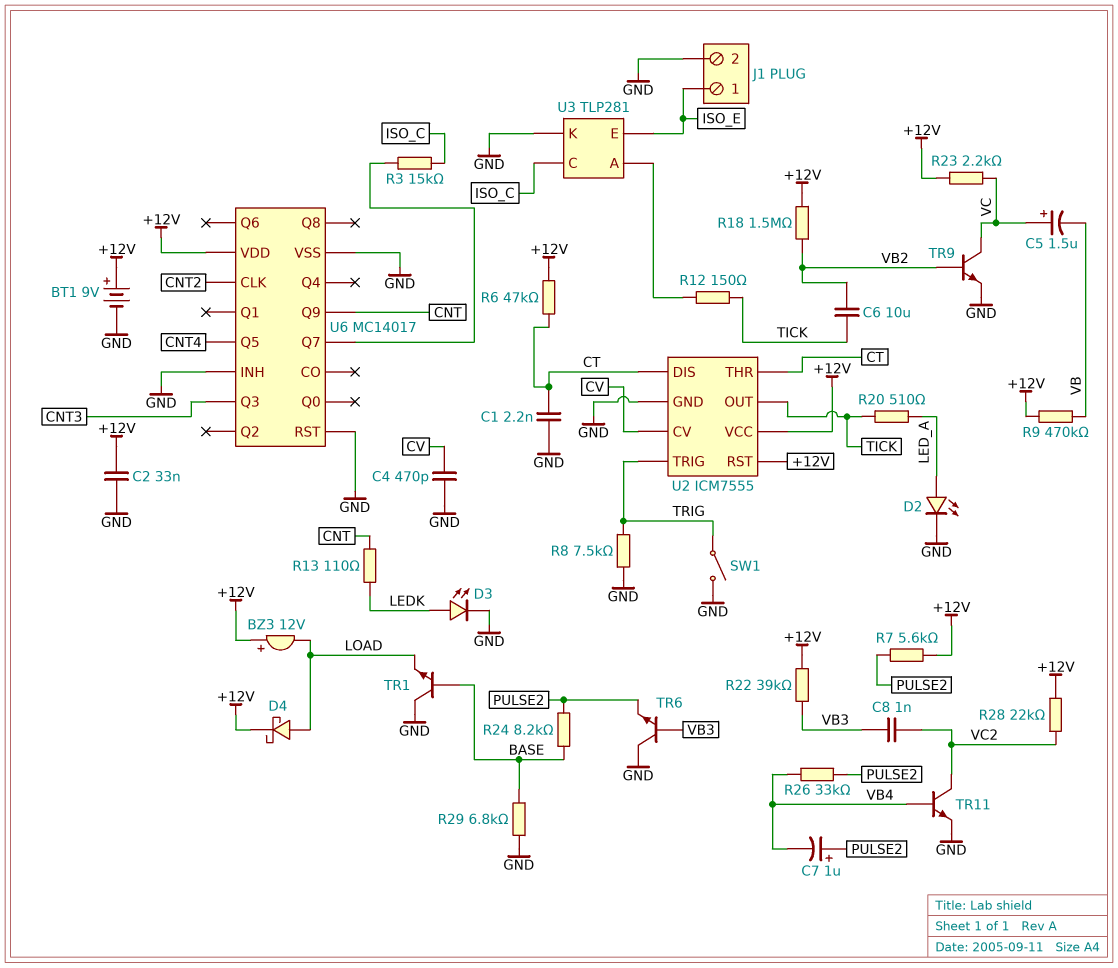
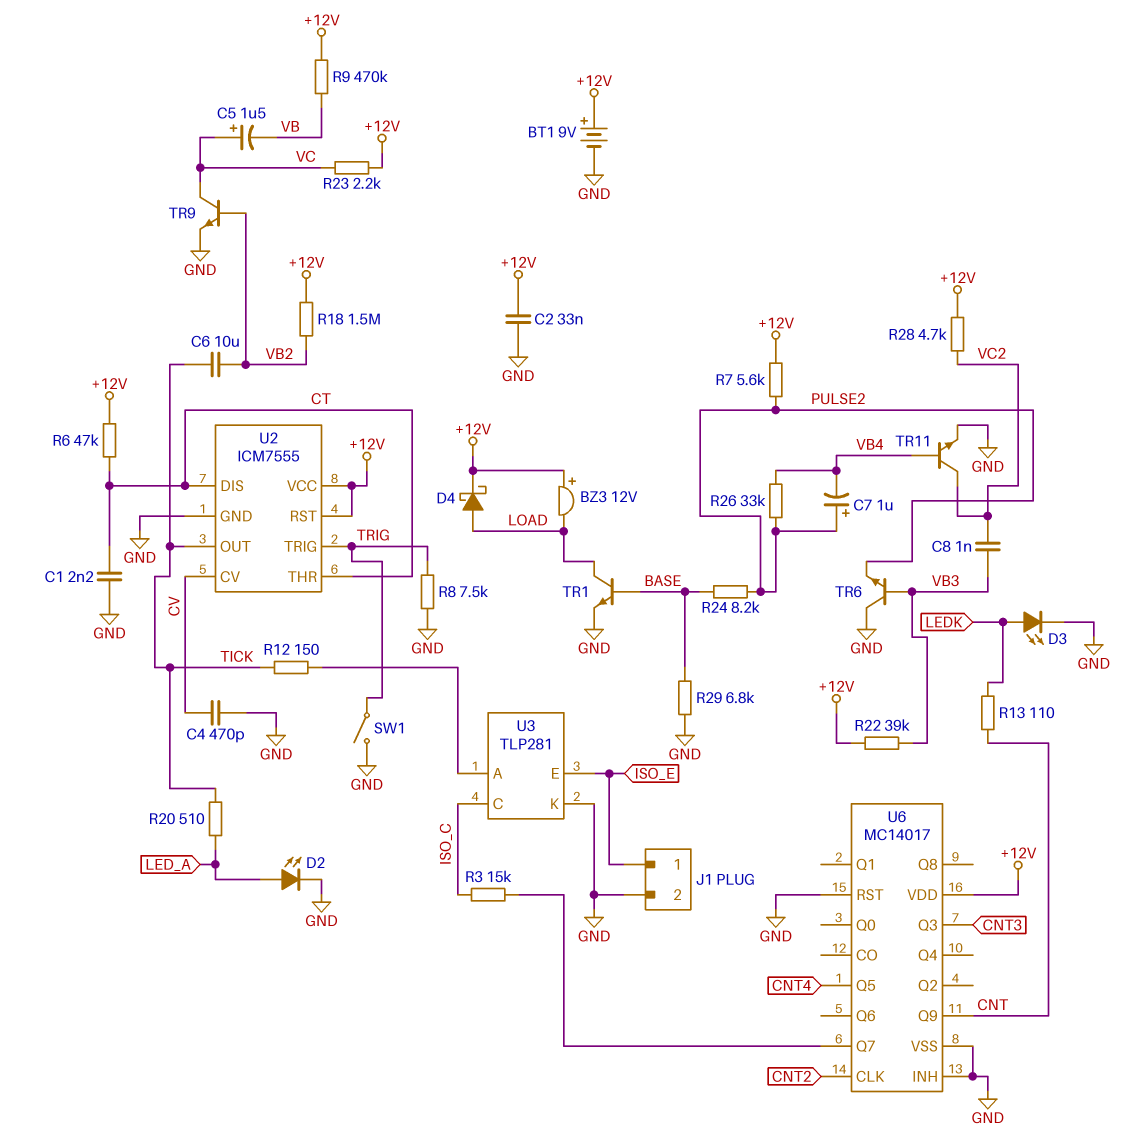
R28: 22k (+12V, VC2) -> 4.7k (+12V, VC2)
TR1: NPN (B BASE, C GND, E LOAD) -> NPN (B BASE, C LOAD, E GND)

